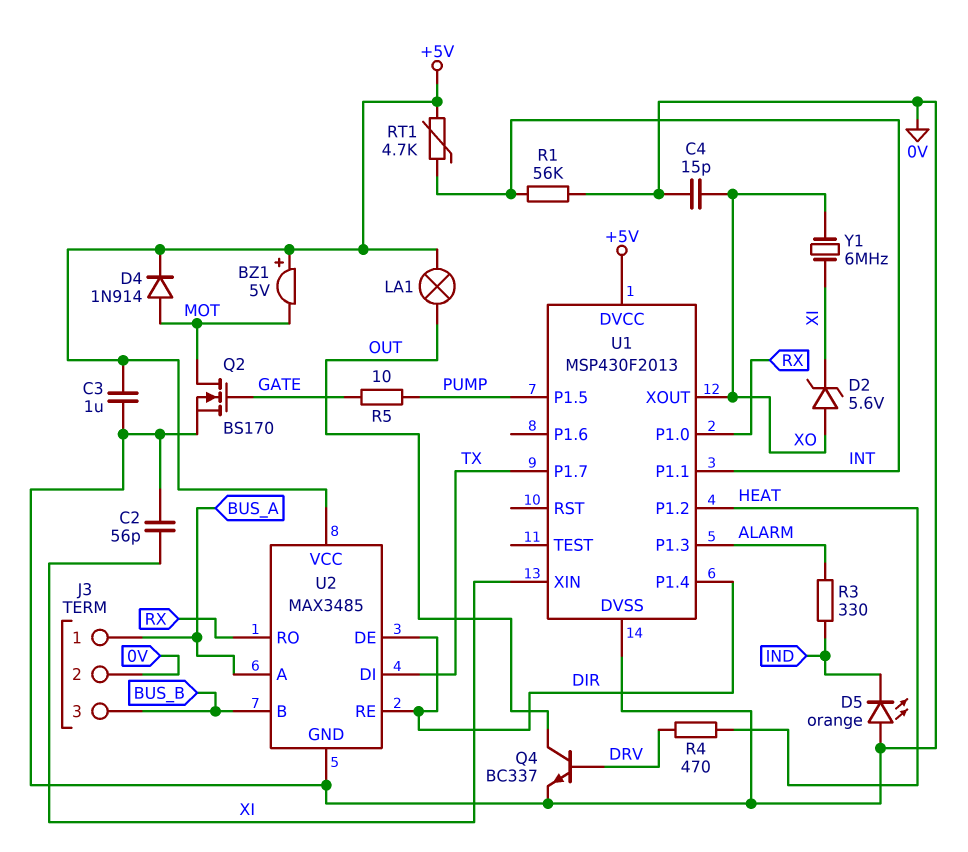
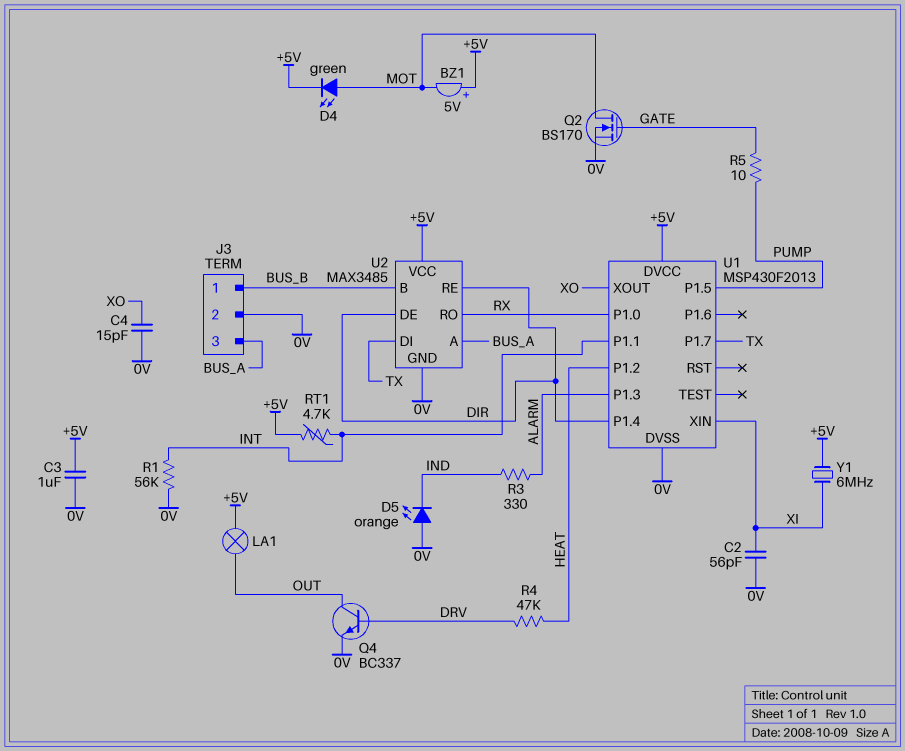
D2: zener 5.6V (A XO, K XI) -> none
D4: diode 1N914 (A MOT, K +5V) -> LED green (A MOT, K +5V)
J3 pin 1: BUS_A -> BUS_B
J3 pin 3: BUS_B -> BUS_A
R4: 470 (DRV, HEAT) -> 47k (DRV, HEAT)
Y1: 6MHz (XI, XO) -> 6MHz (+5V, XI)

